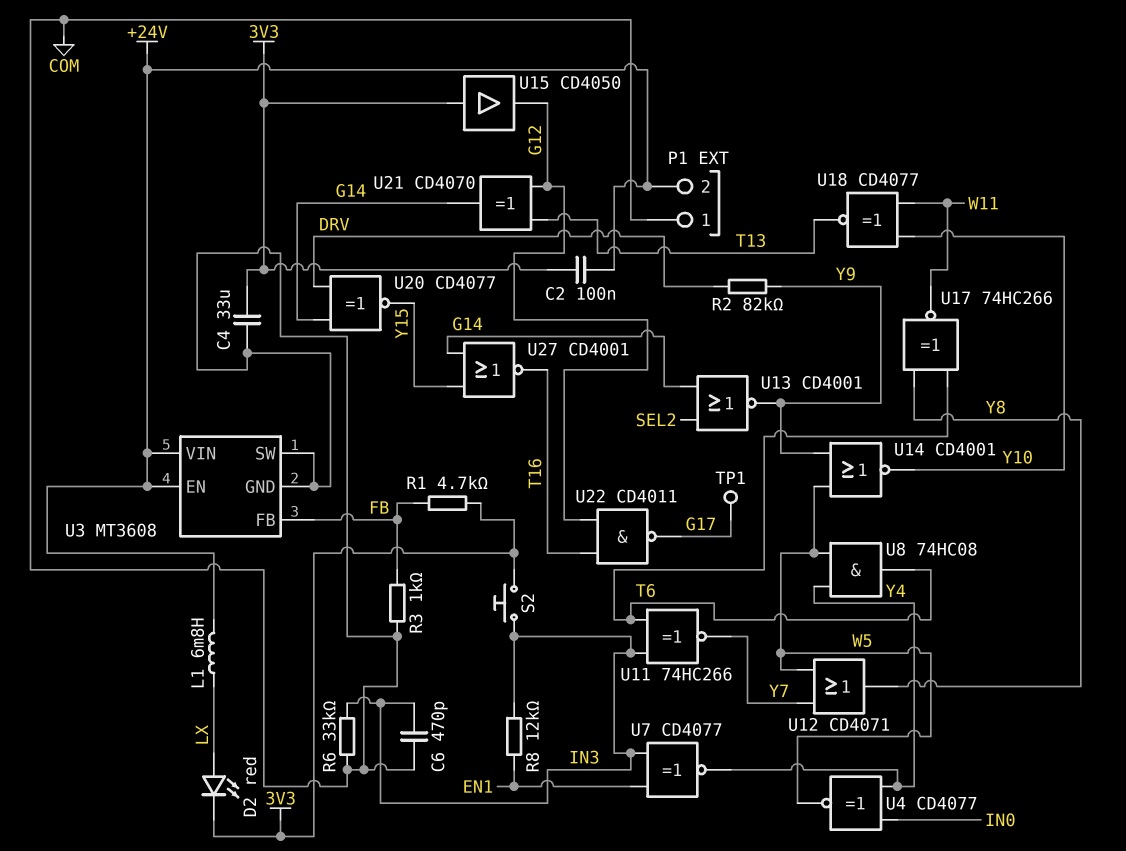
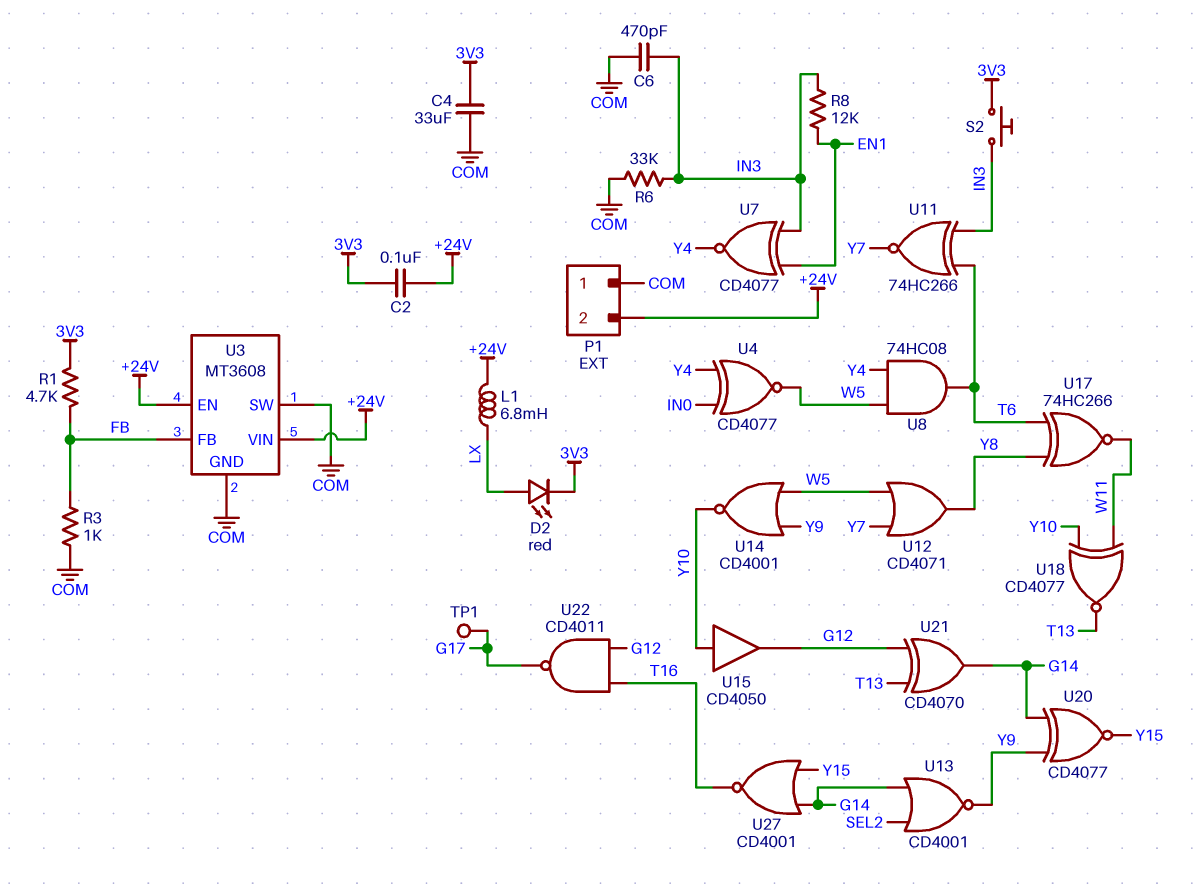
R2: 82k (DRV, Y9) -> none
U15: buffer CD4050 (in 3V3, out G12) -> buffer CD4050 (in Y10, out G12)
U20: XNOR CD4077 (in DRV, in G14, out Y15) -> XNOR CD4077 (in G14, in Y9, out Y15)

